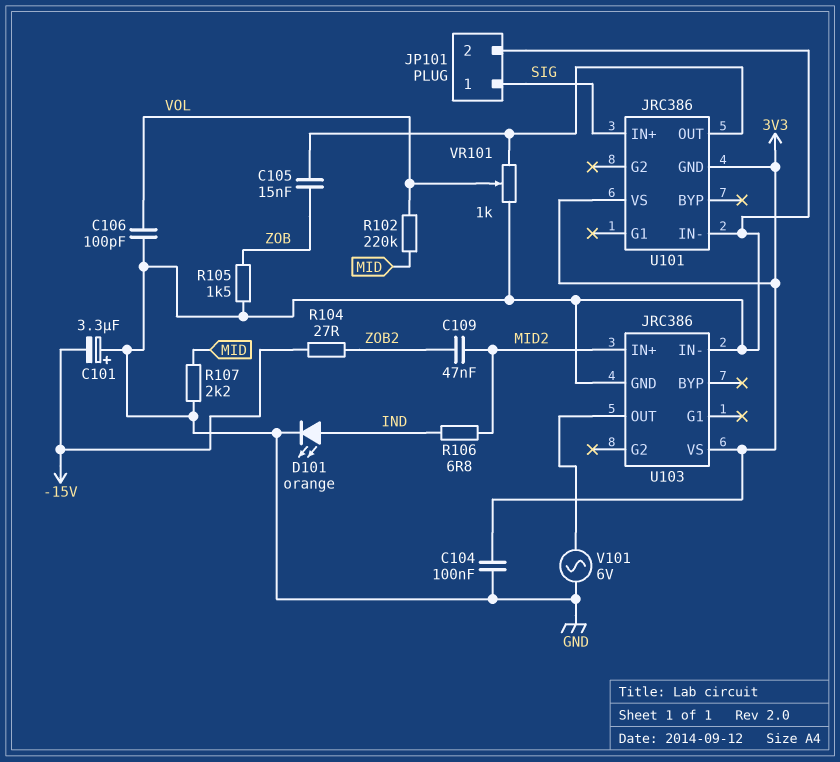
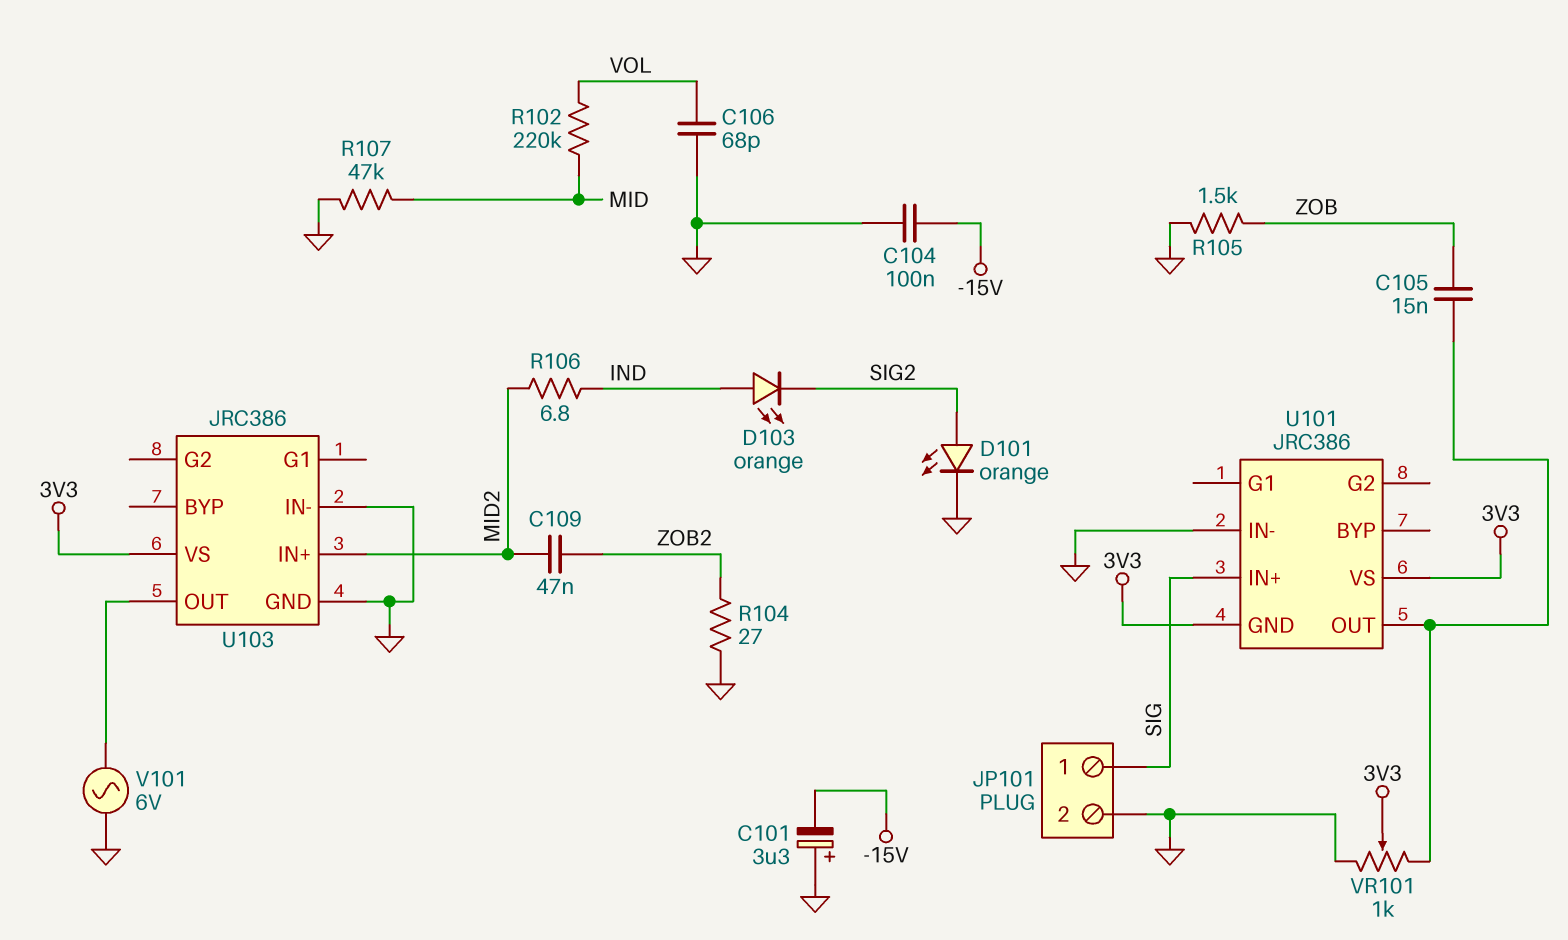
C104: 100nF (3V3, GND) -> 100nF (-15V, GND)
C106: 100pF (GND, VOL) -> 68pF (GND, VOL)
D101: LED orange (A IND, K GND) -> LED orange (A SIG2, K GND)
D103: none -> LED orange (A IND, K SIG2)
R104: 27 (-15V, ZOB2) -> 27 (GND, ZOB2)
R107: 2.2k (GND, MID) -> 47k (GND, MID)
VR101: 1k (GND, U101/OUT, wiper VOL) -> 1k (GND, U101/OUT, wiper 3V3)

